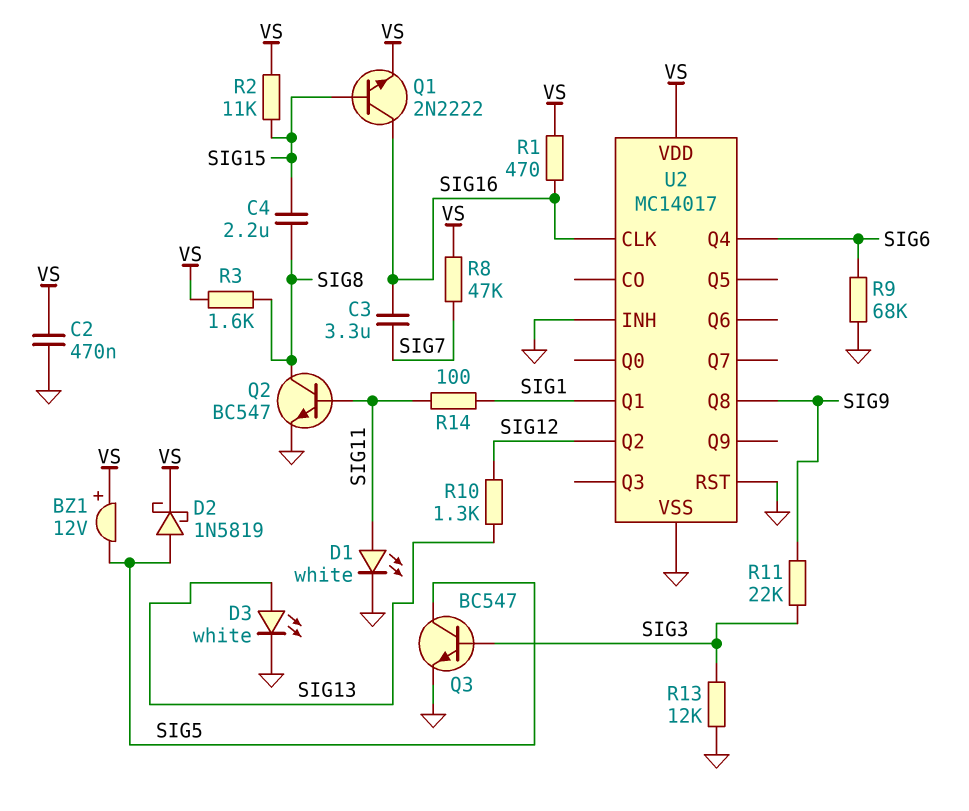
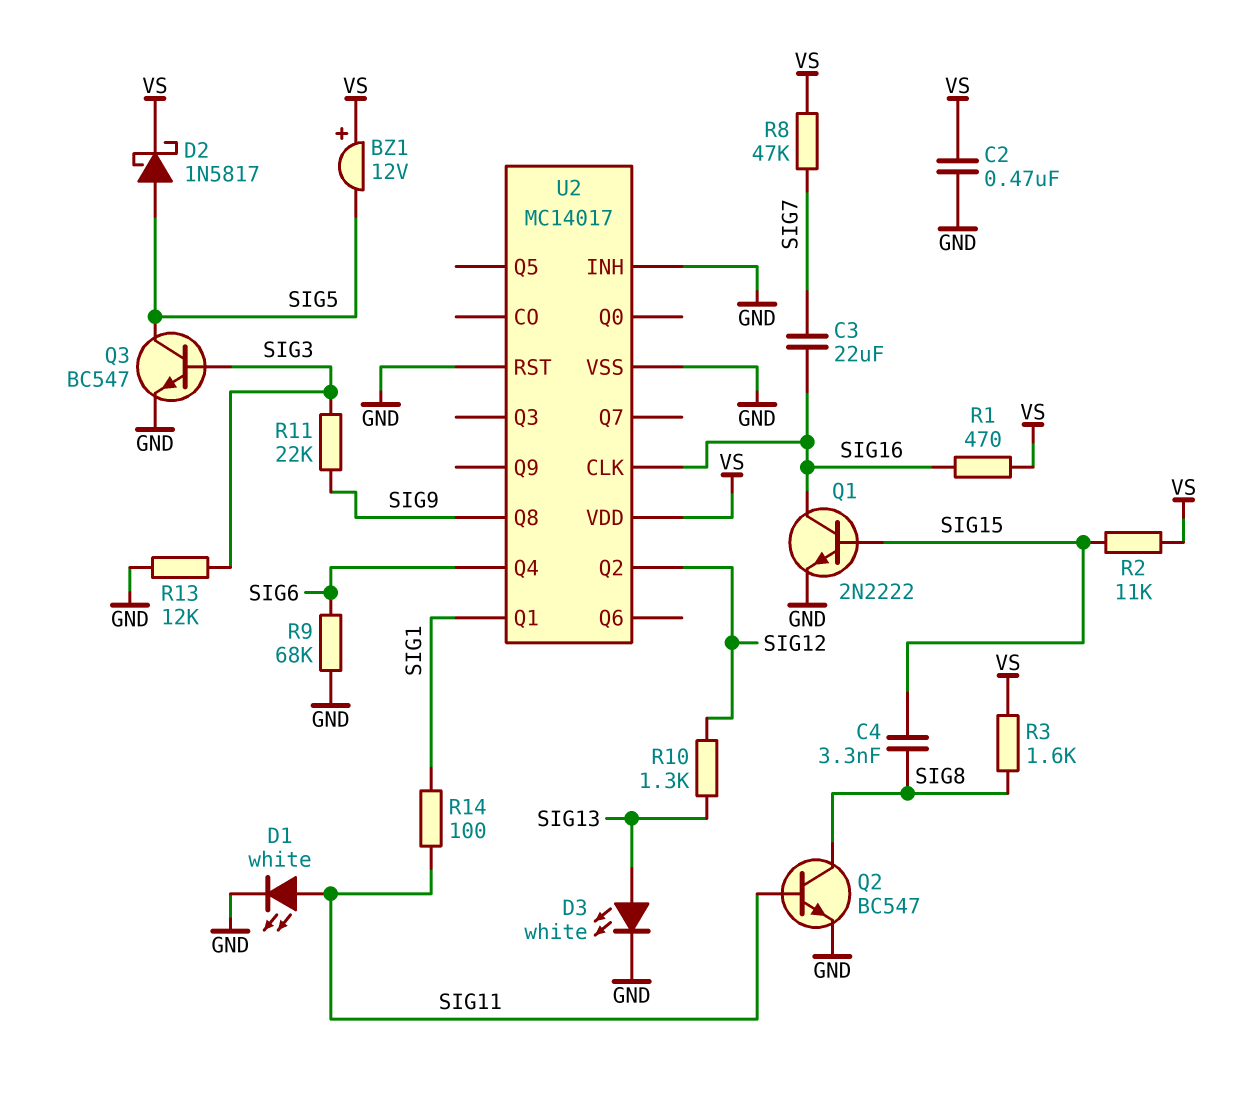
C3: 3.3uF (SIG7, SIG16) -> 22uF (SIG7, SIG16)
C4: 2.2uF (SIG8, SIG15) -> 3.3nF (SIG8, SIG15)
D2: schottky 1N5819 (A SIG5, K VS) -> schottky 1N5817 (A SIG5, K VS)
Q1: NPN 2N2222 (B SIG15, C SIG16, E VS) -> NPN 2N2222 (B SIG15, C SIG16, E GND)

